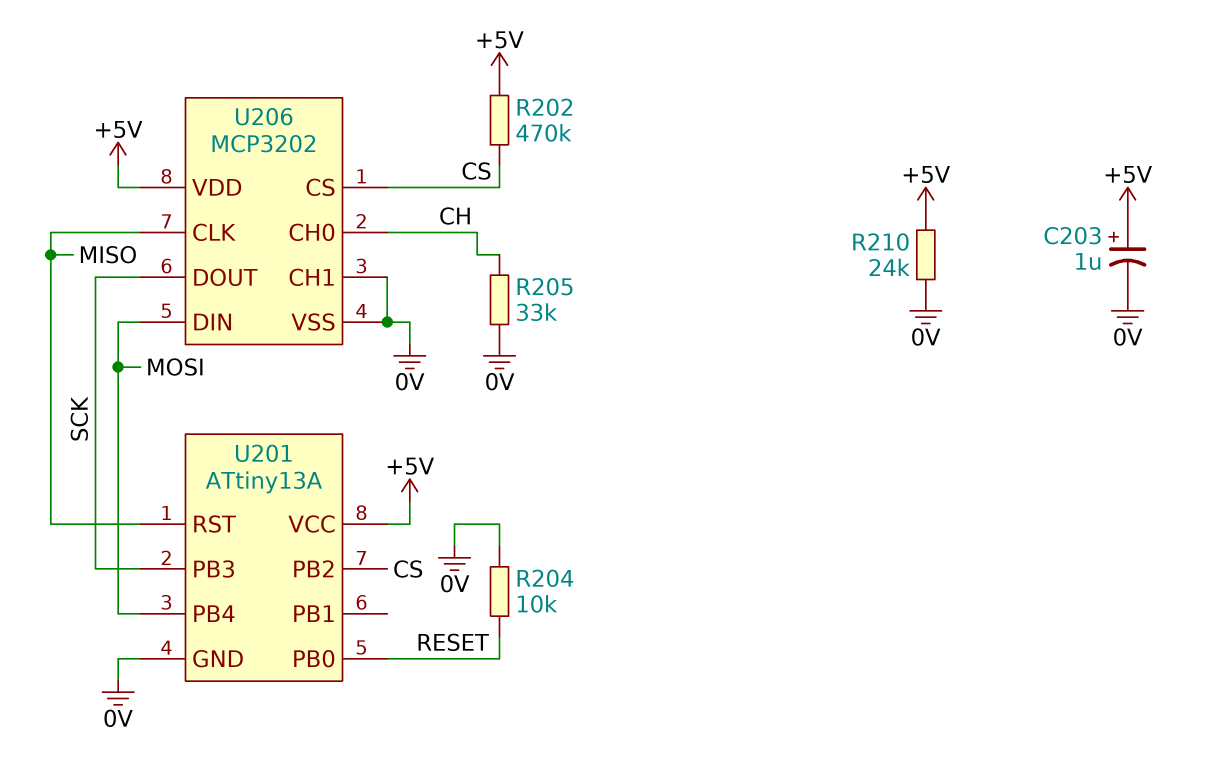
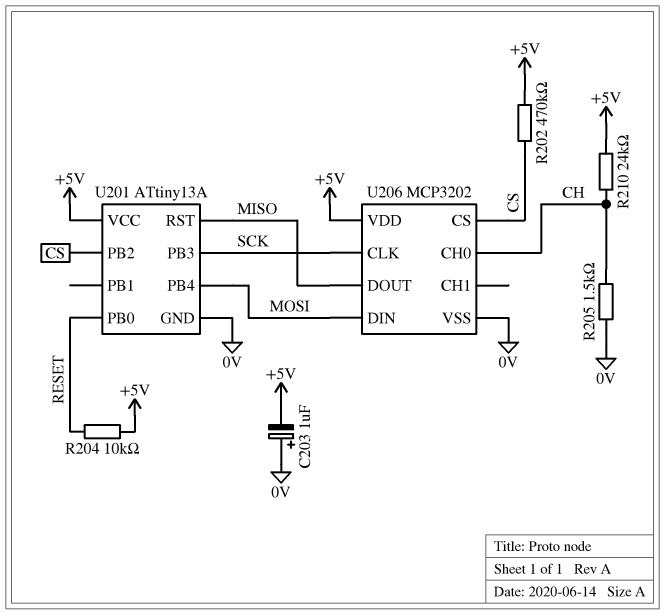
C203: 1uF (plus +5V, minus 0V) -> 1uF (plus 0V, minus +5V)
R204: 10k (0V, RESET) -> 10k (+5V, RESET)
R205: 33k (0V, CH) -> 1.5k (0V, CH)
R210: 24k (+5V, 0V) -> 24k (+5V, CH)
U206 pin CH1: 0V -> none
U206 pin CLK: MISO -> SCK
U206 pin DOUT: SCK -> MISO

